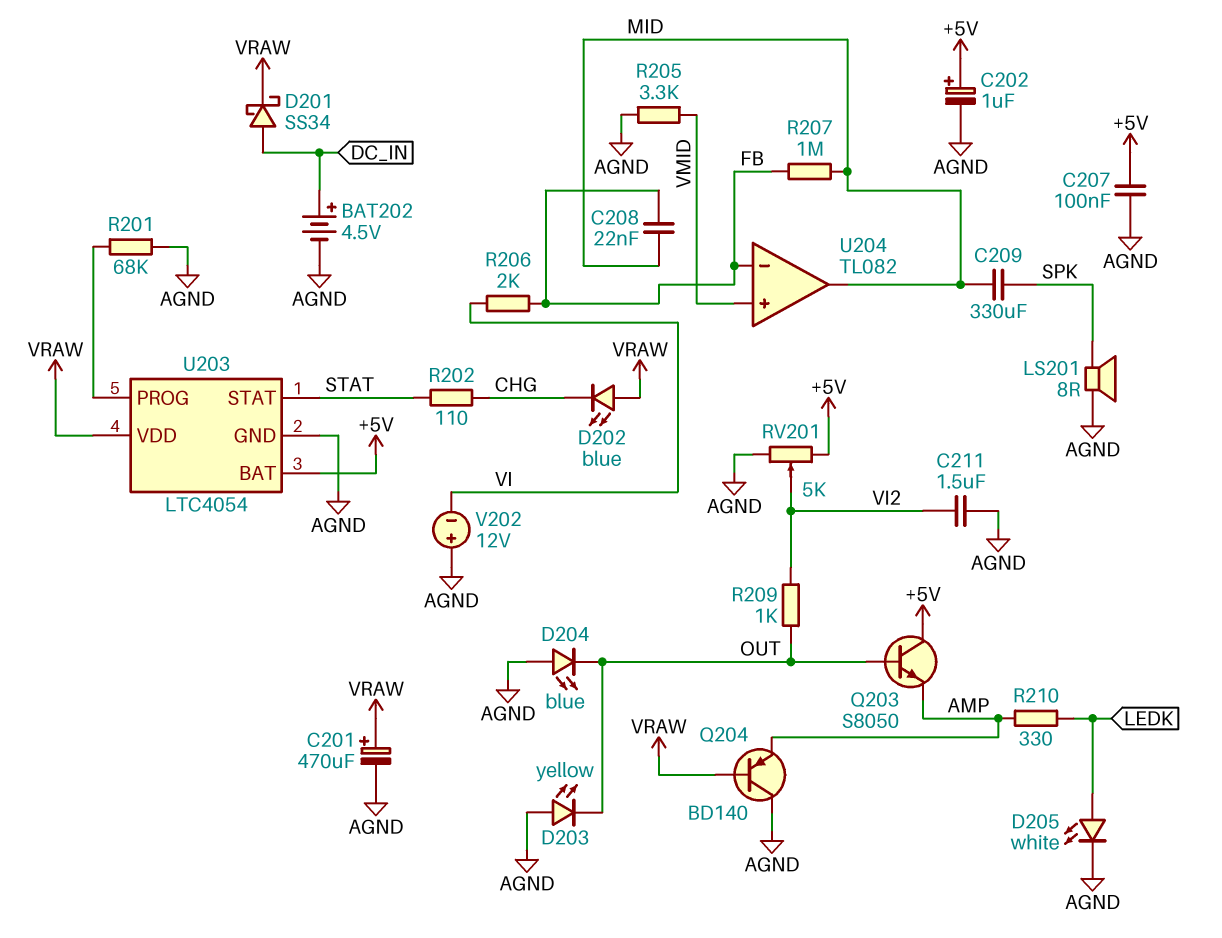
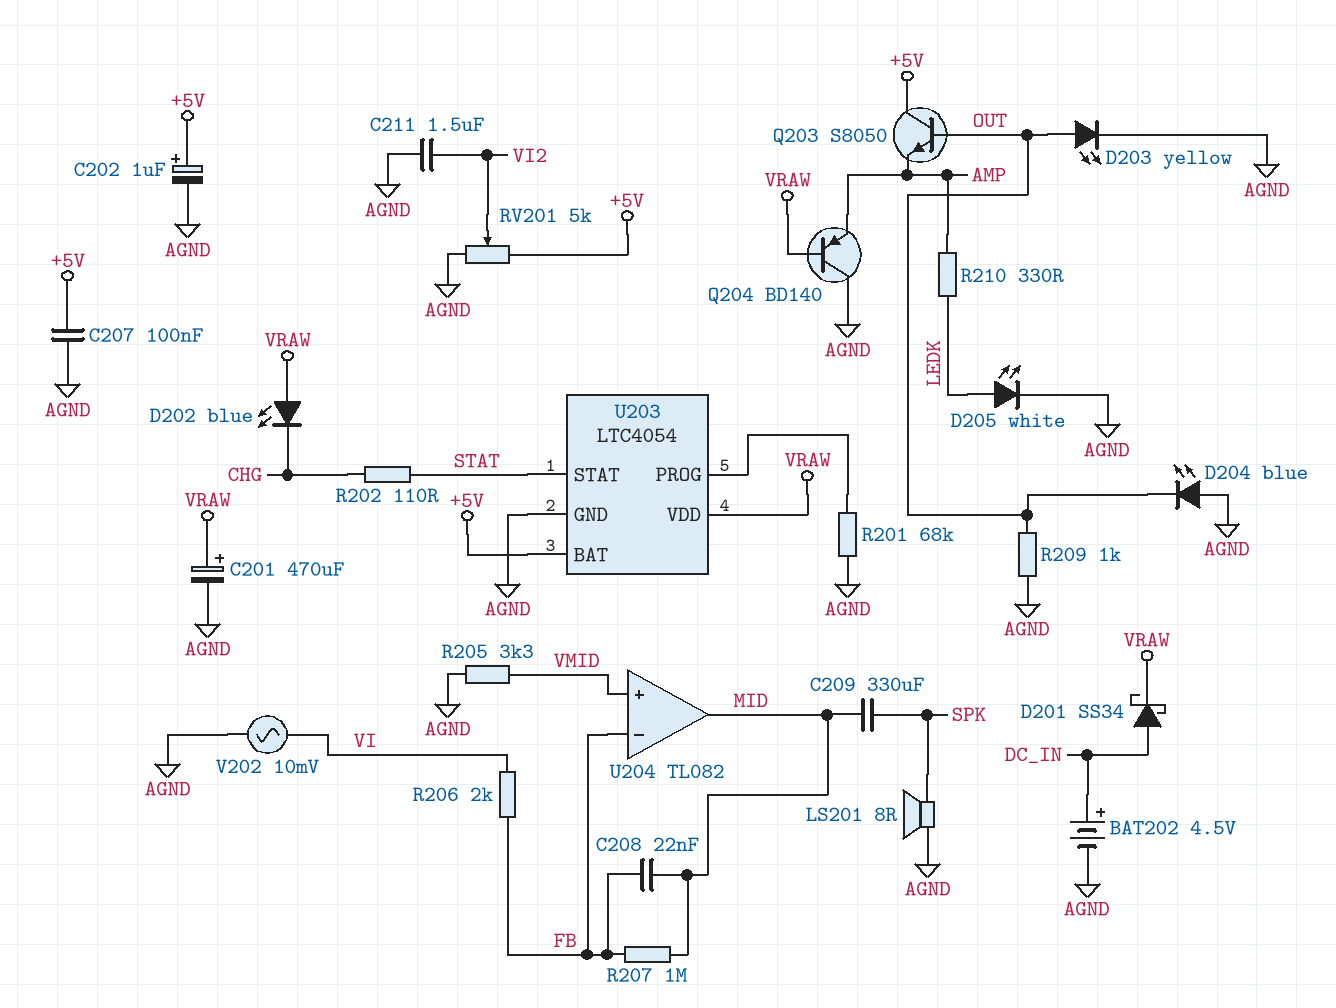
D203: LED yellow (A AGND, K OUT) -> LED yellow (A OUT, K AGND)
R209: 1k (OUT, VI2) -> 1k (AGND, OUT)
V202: 12V (plus AGND, minus VI) -> AC 10mV (AGND, VI)

